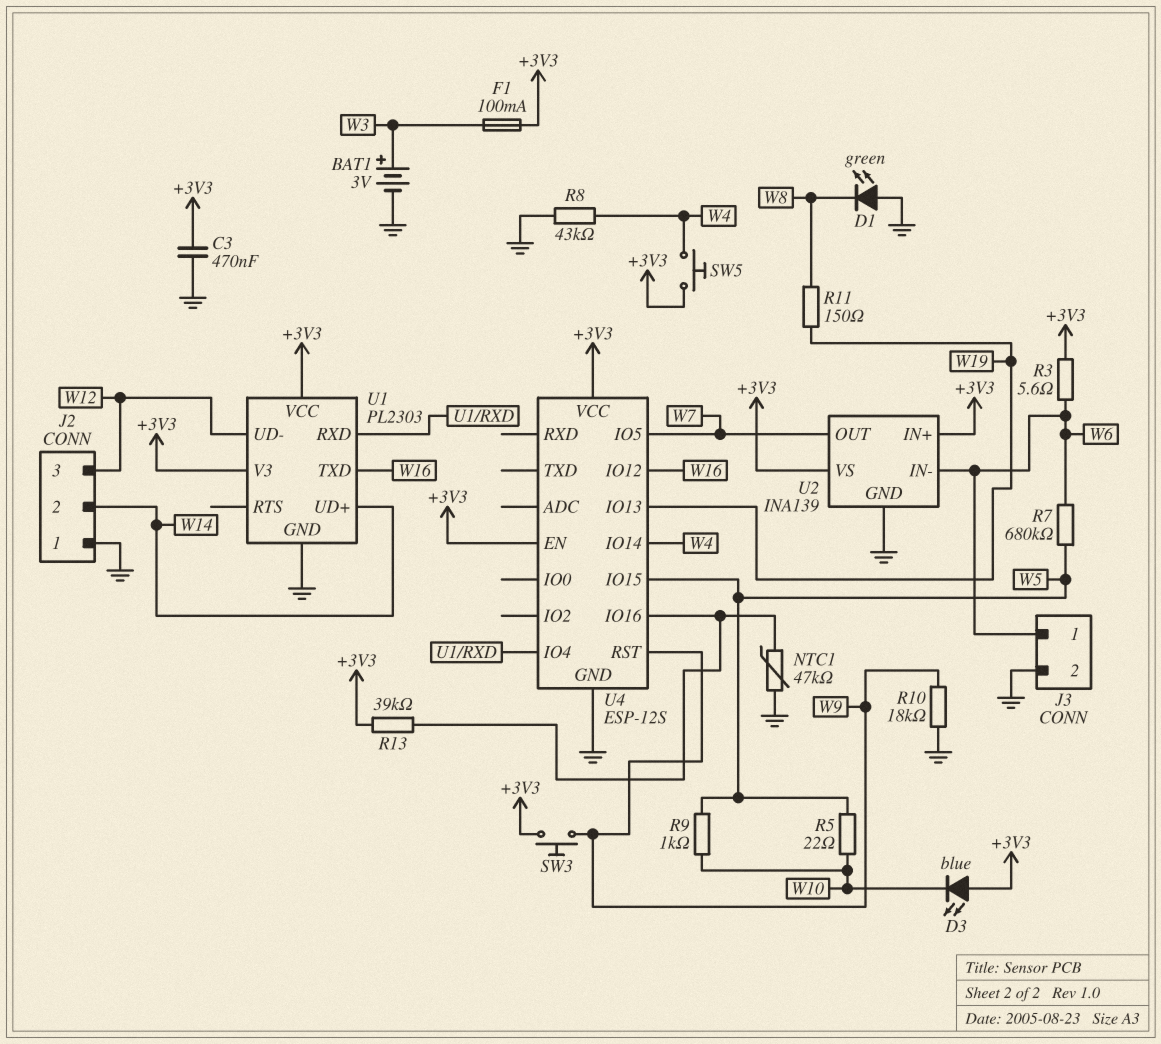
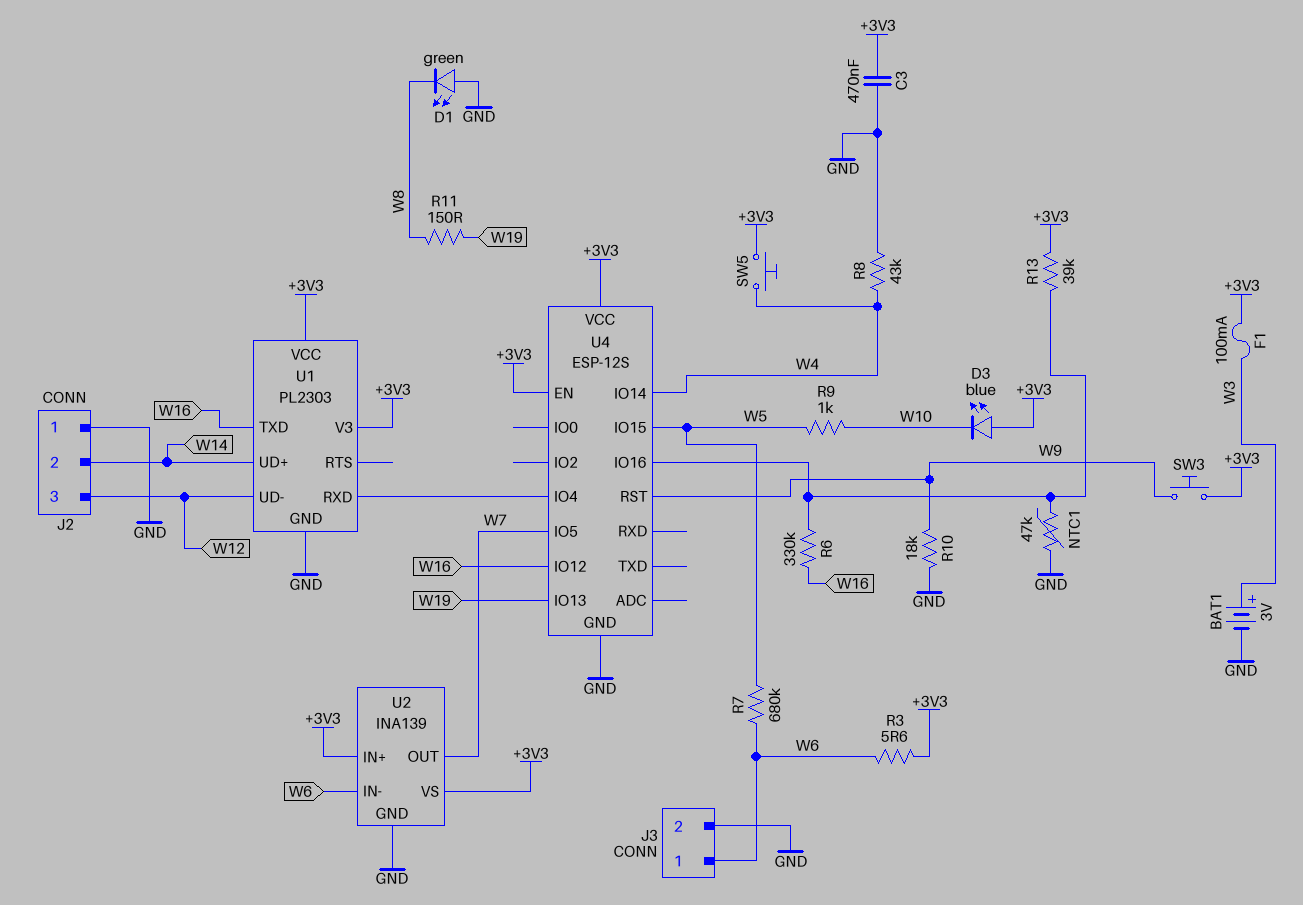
R5: 22 (W5, W10) -> none
R6: none -> 330k (U4/IO16, W16)

